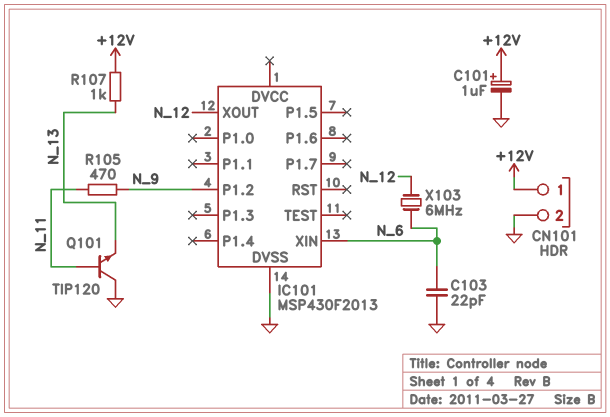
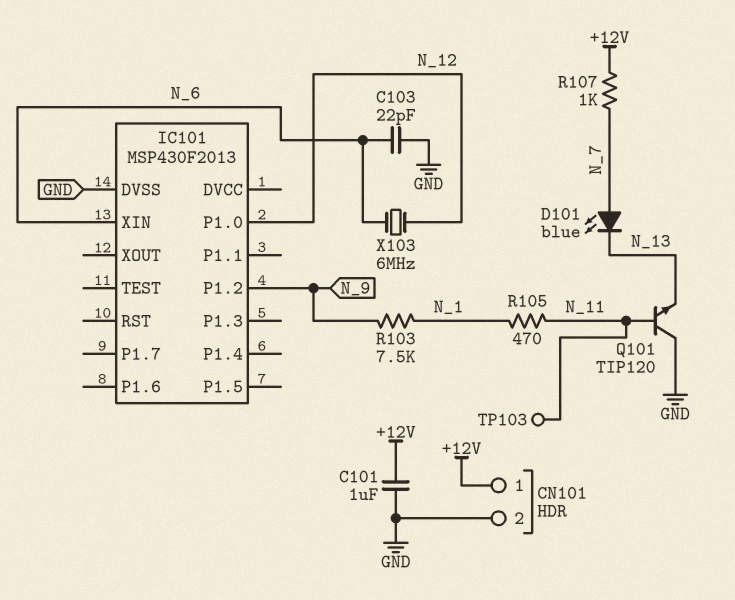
C101: 1uF (plus +12V, minus GND) -> 1uF (+12V, GND)
D101: none -> LED blue (A N_7, K N_13)
IC101 pin P1.0: none -> N_12
IC101 pin XOUT: N_12 -> none
R103: none -> 7.5k (N_1, N_9)
R105: 470 (N_9, N_11) -> 470 (N_1, N_11)
R107: 1k (+12V, N_13) -> 1k (+12V, N_7)
TP103: none -> test point (N_11)

